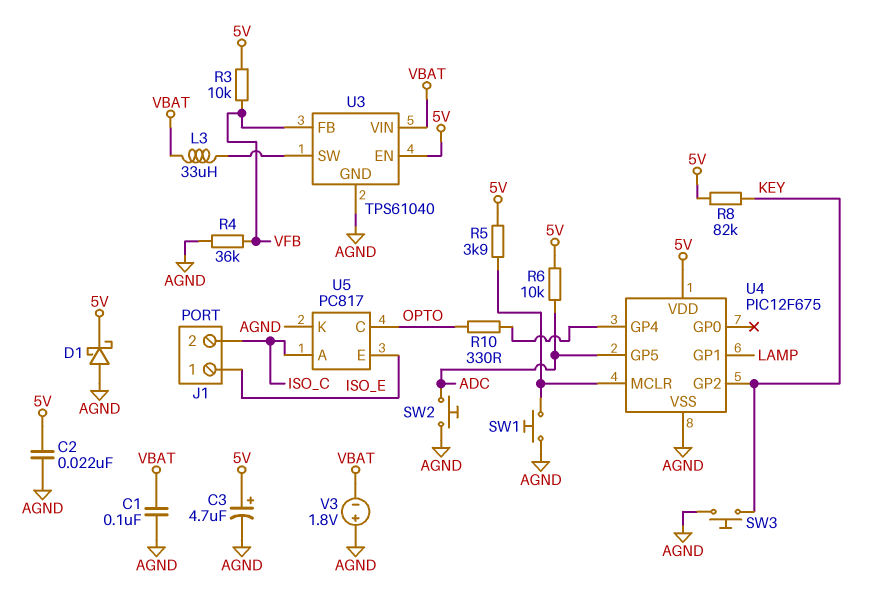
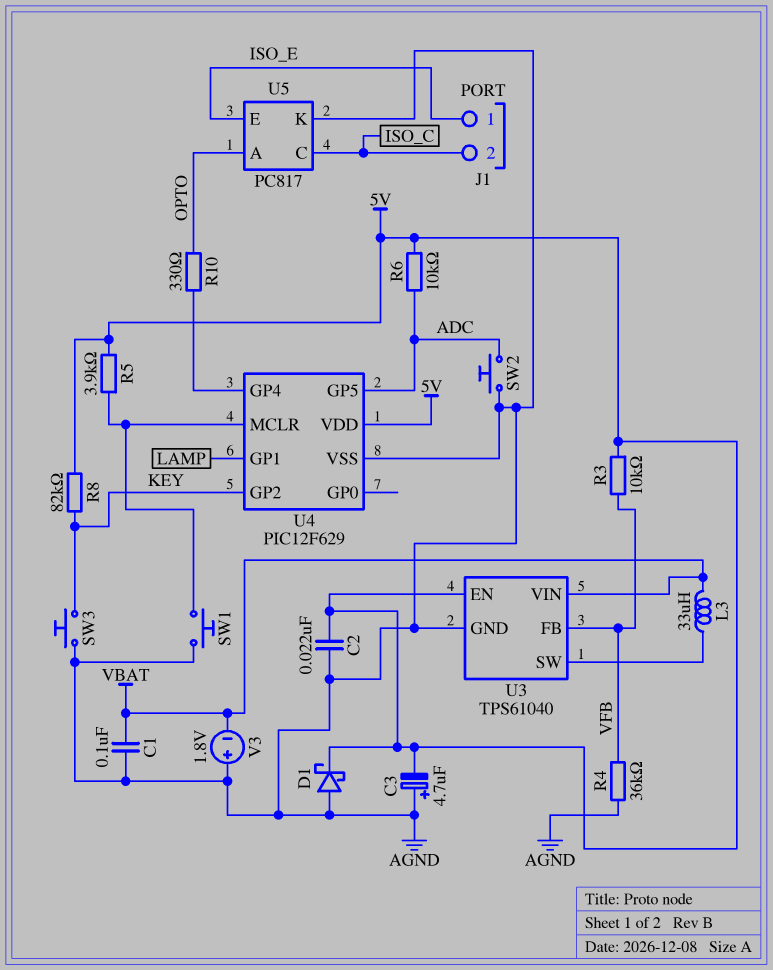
C3: 4.7uF (plus 5V, minus AGND) -> 4.7uF (plus AGND, minus 5V)
U4: PIC12F675 -> PIC12F629
U5 pin A: ISO_C -> OPTO
U5 pin C: OPTO -> ISO_C

